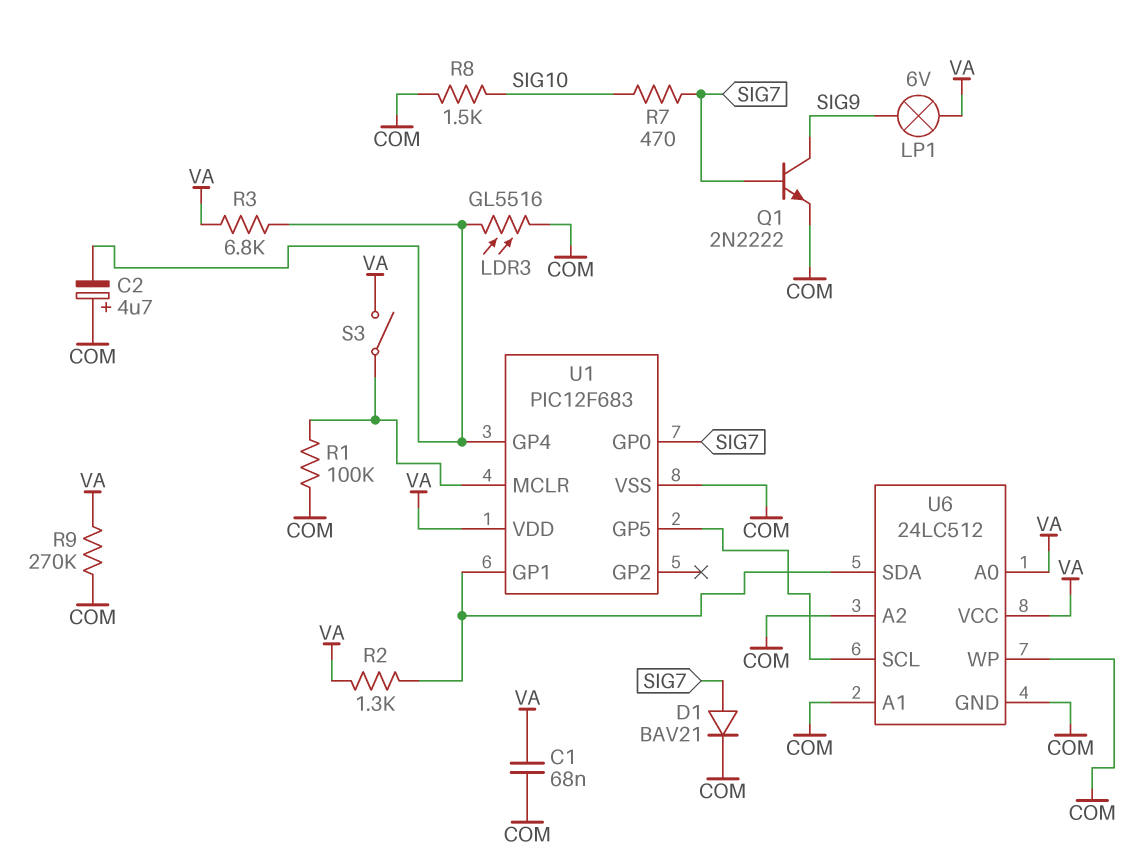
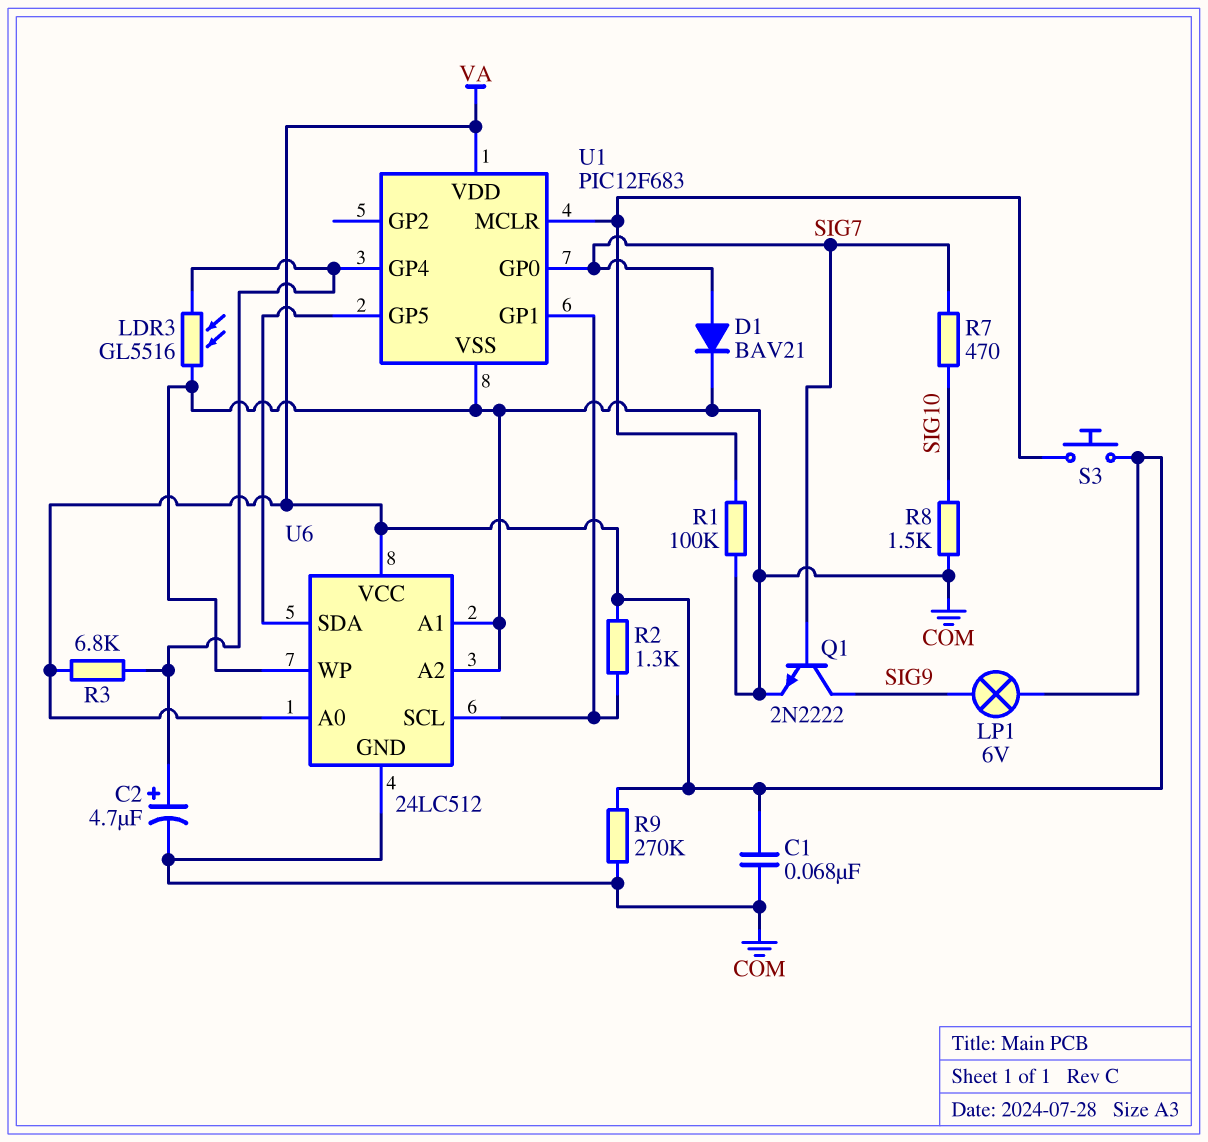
C2: 4.7uF (plus COM, minus U1/GP4) -> 4.7uF (plus U1/GP4, minus COM)
S3: switch (U1/MCLR, VA) -> button (U1/MCLR, VA)
U6 pin SCL: U1/GP5 -> U1/GP1
U6 pin SDA: U1/GP1 -> U1/GP5

